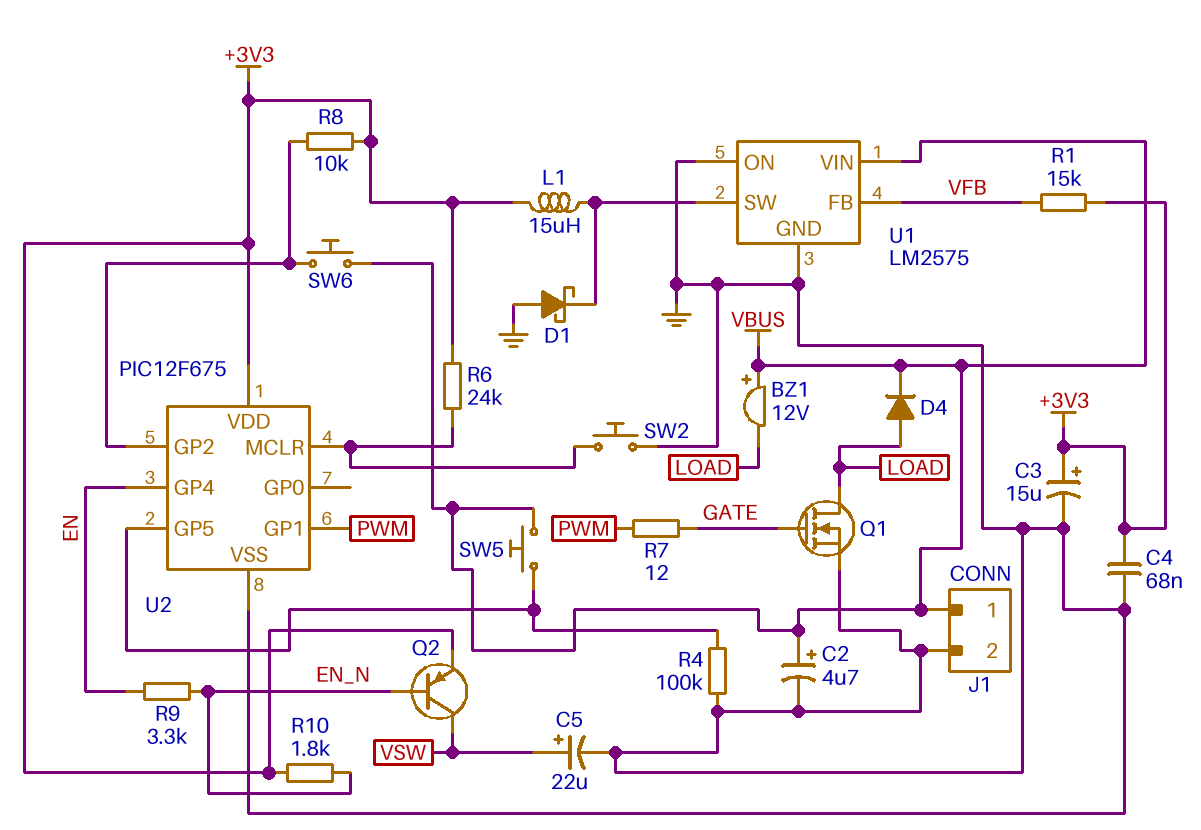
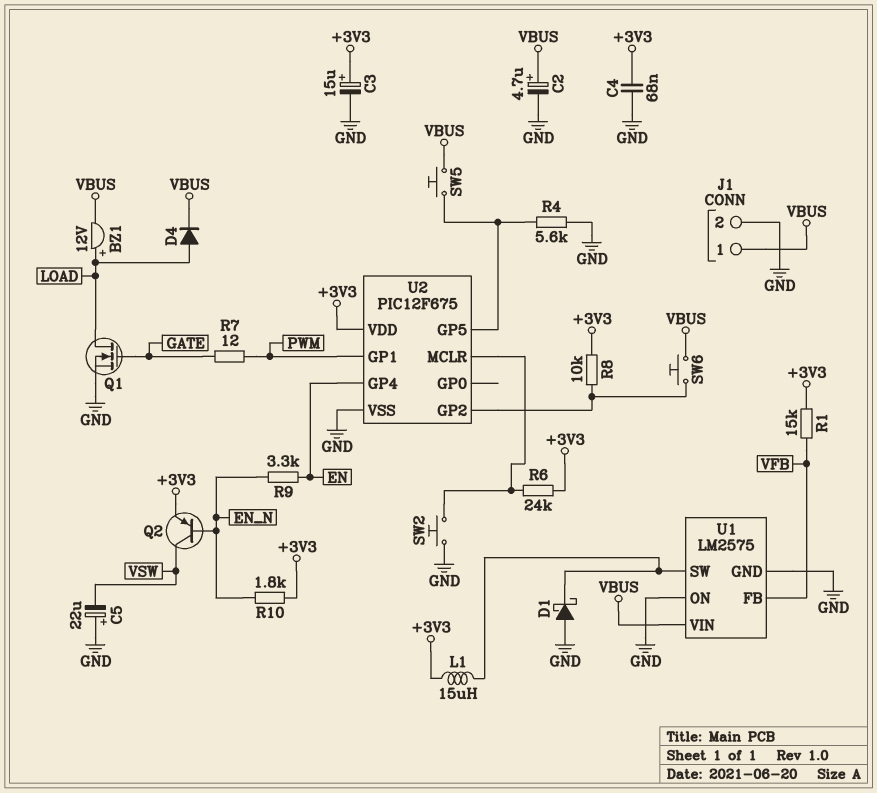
BZ1: buzzer 12V (plus VBUS, minus LOAD) -> buzzer 12V (plus LOAD, minus VBUS)
C5: 22uF (plus VSW, minus GND) -> 22uF (plus GND, minus VSW)
R4: 100k (GND, U2/GP5) -> 5.6k (GND, U2/GP5)

